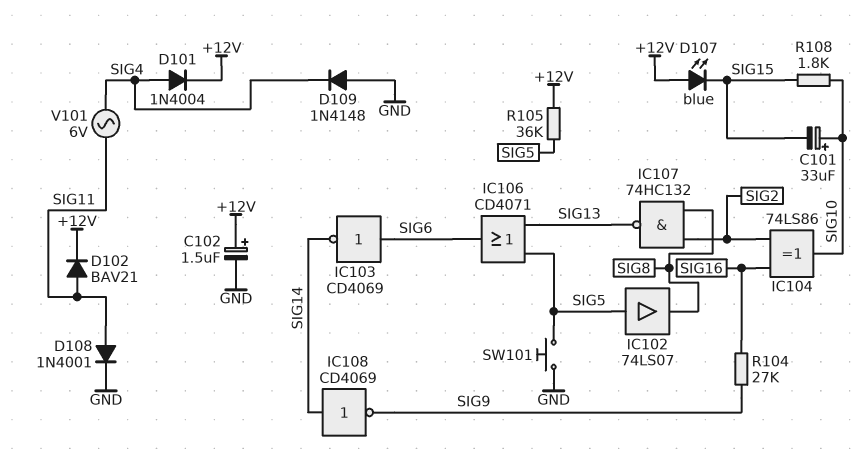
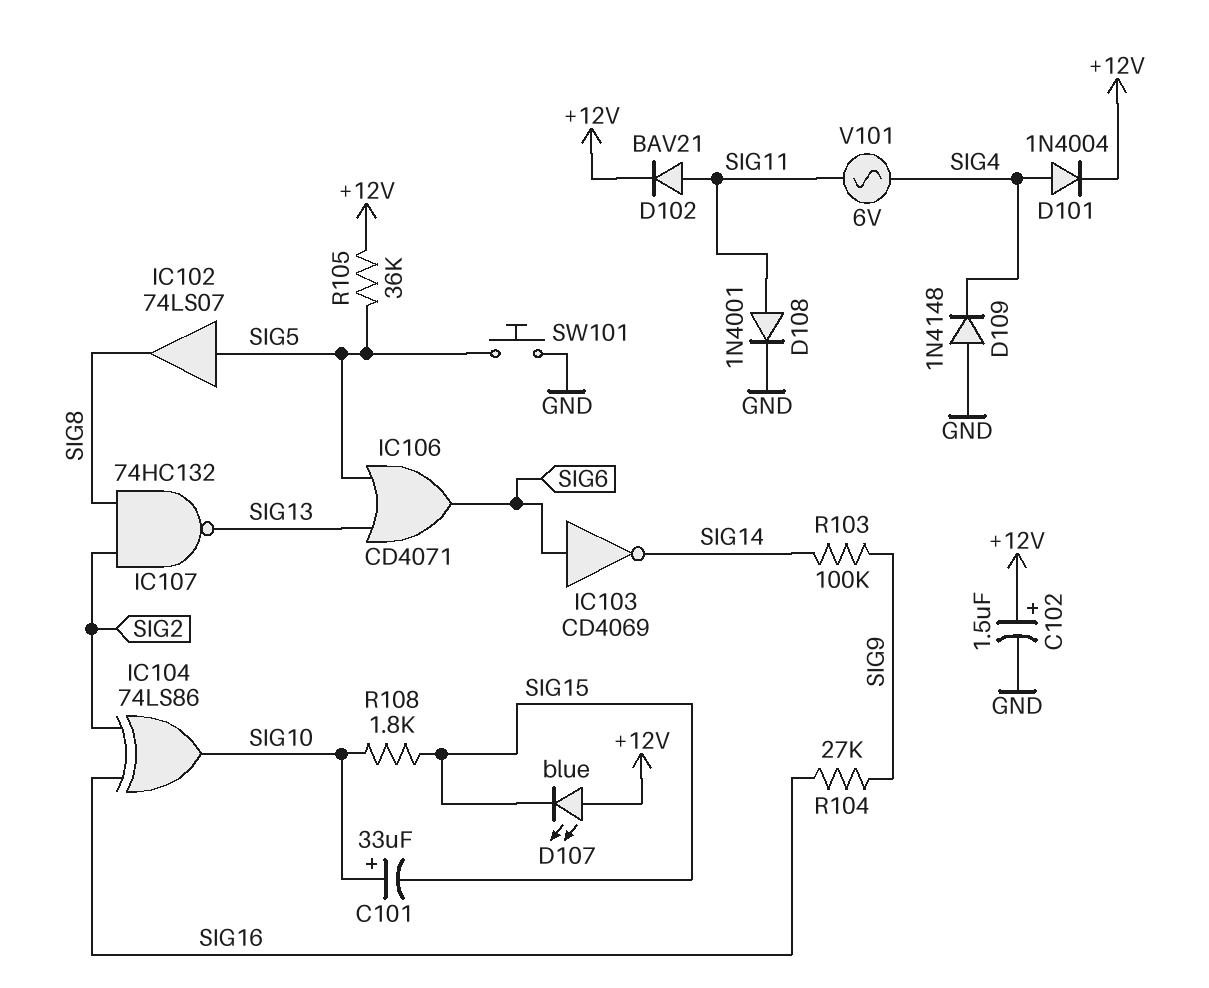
IC108: NOT CD4069 (in SIG14, out SIG9) -> none
R103: none -> 100k (SIG9, SIG14)

